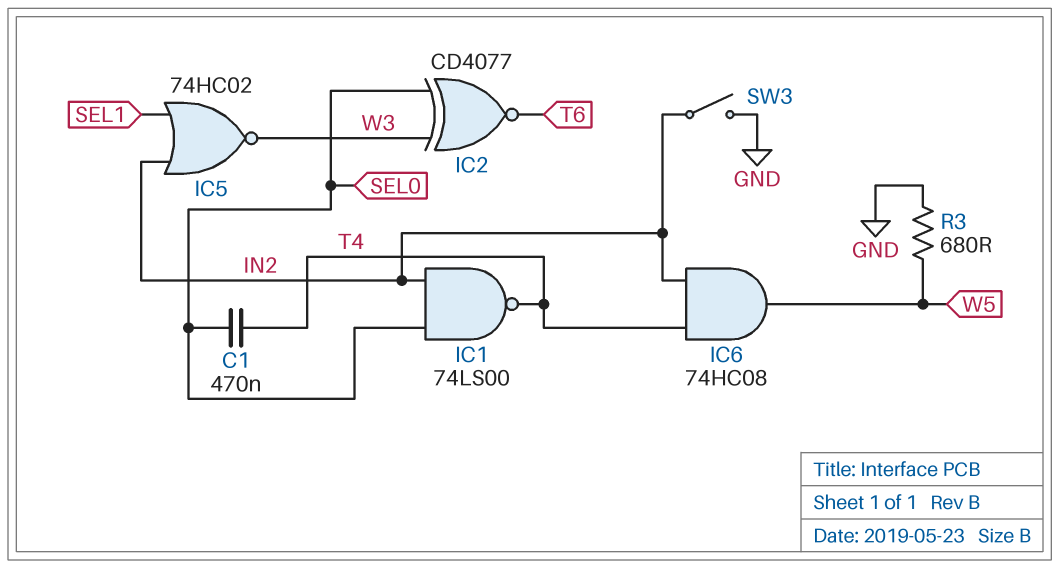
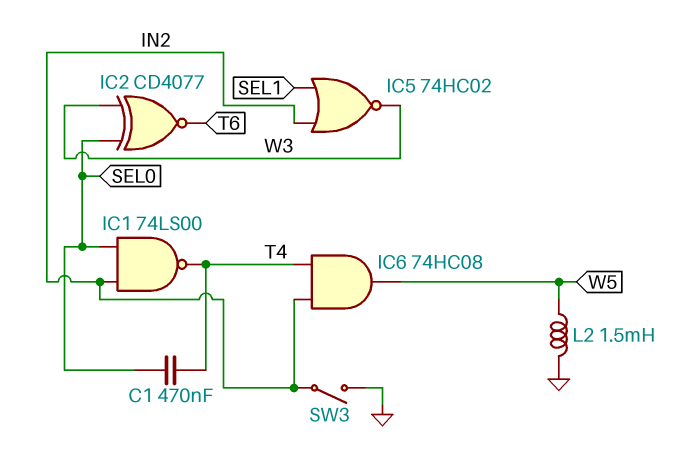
L2: none -> 1.5mH (GND, W5)
R3: 680 (GND, W5) -> none

